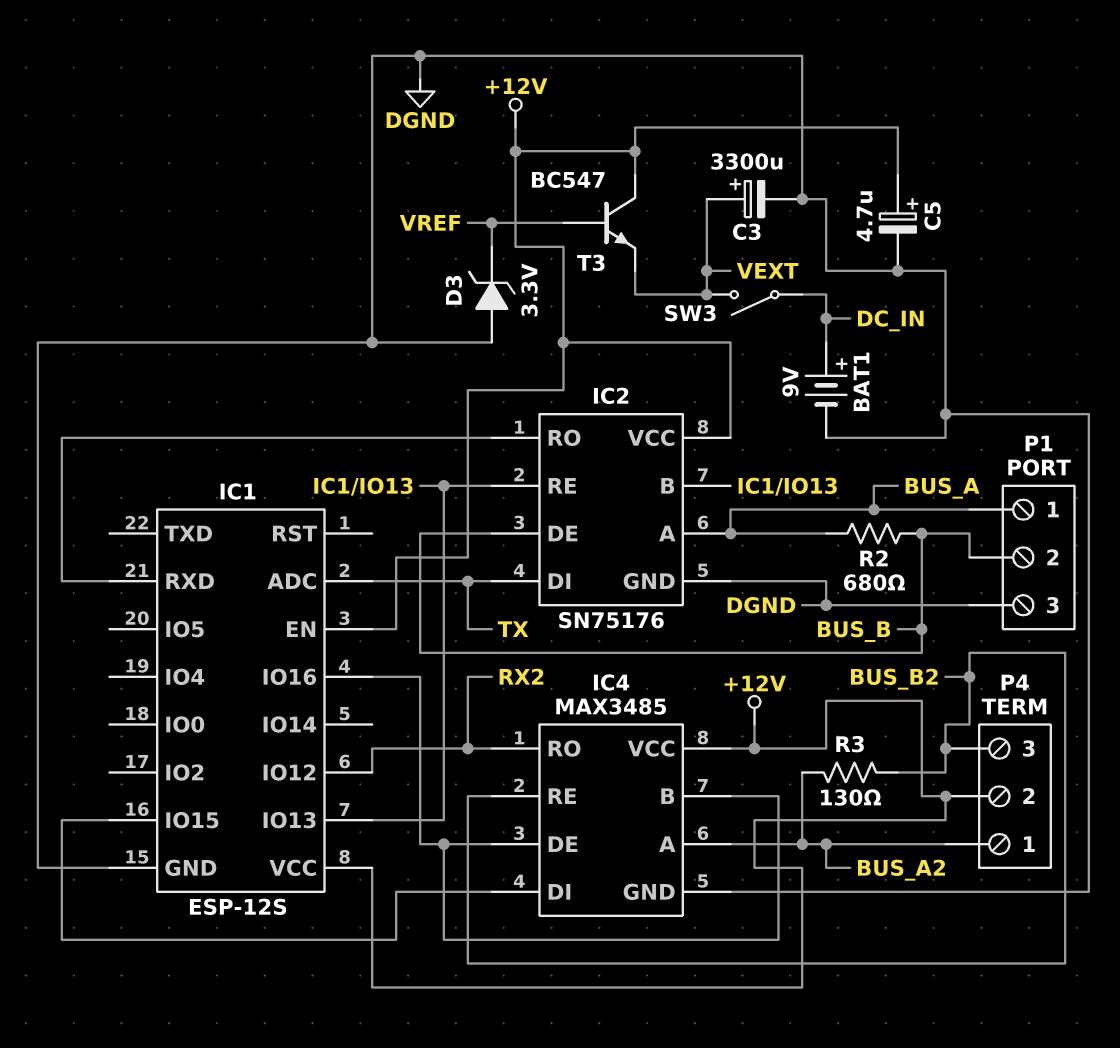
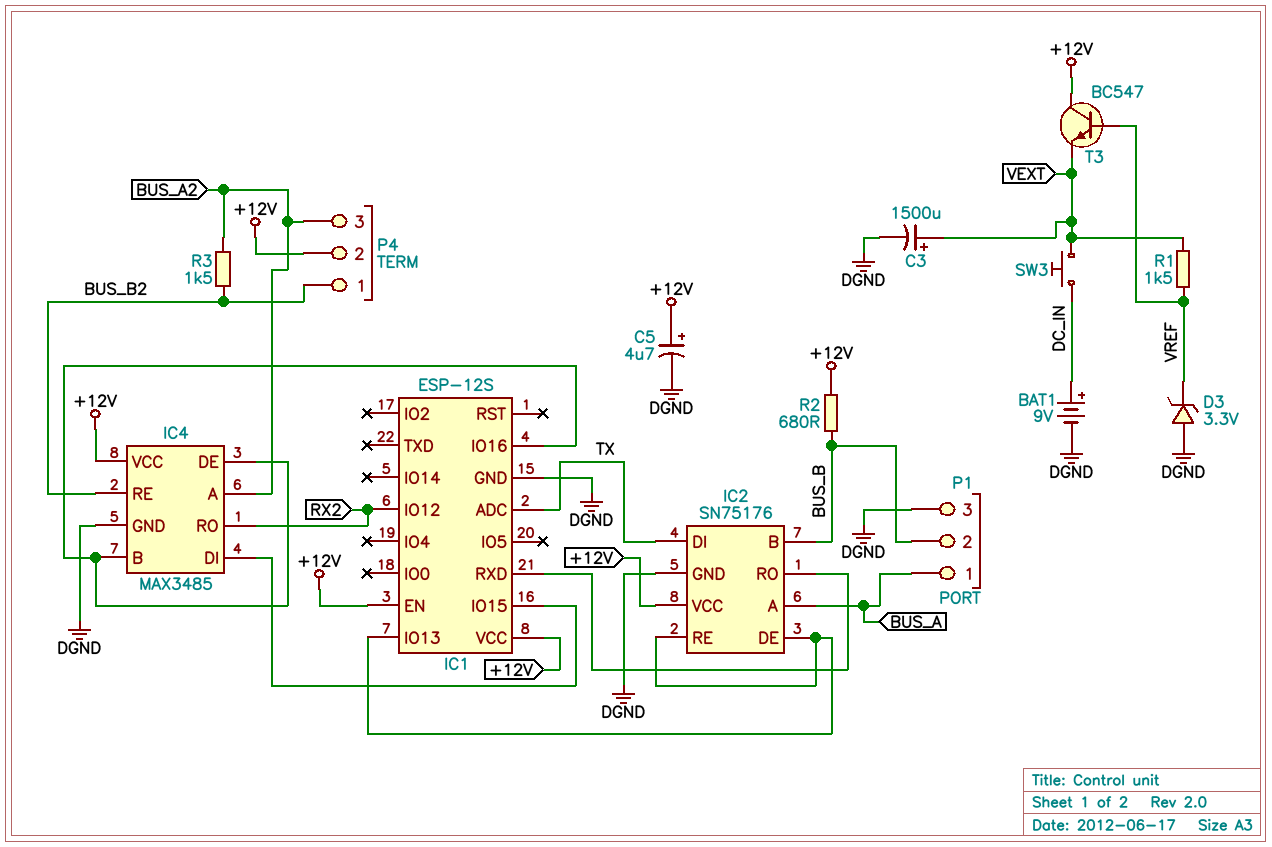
C3: 3300uF (plus VEXT, minus DGND) -> 1500uF (plus VEXT, minus DGND)
IC2 pin B: IC1/IO13 -> BUS_B
IC2 pin DE: BUS_B -> IC1/IO13
P4 pin 1: BUS_A2 -> BUS_B2
P4 pin 3: BUS_B2 -> BUS_A2
R1: none -> 1.5k (VEXT, VREF)
R2: 680 (BUS_A, BUS_B) -> 680 (+12V, BUS_B)
R3: 130 (BUS_A2, BUS_B2) -> 1.5k (BUS_A2, BUS_B2)
SW3: switch (DC_IN, VEXT) -> button (DC_IN, VEXT)

